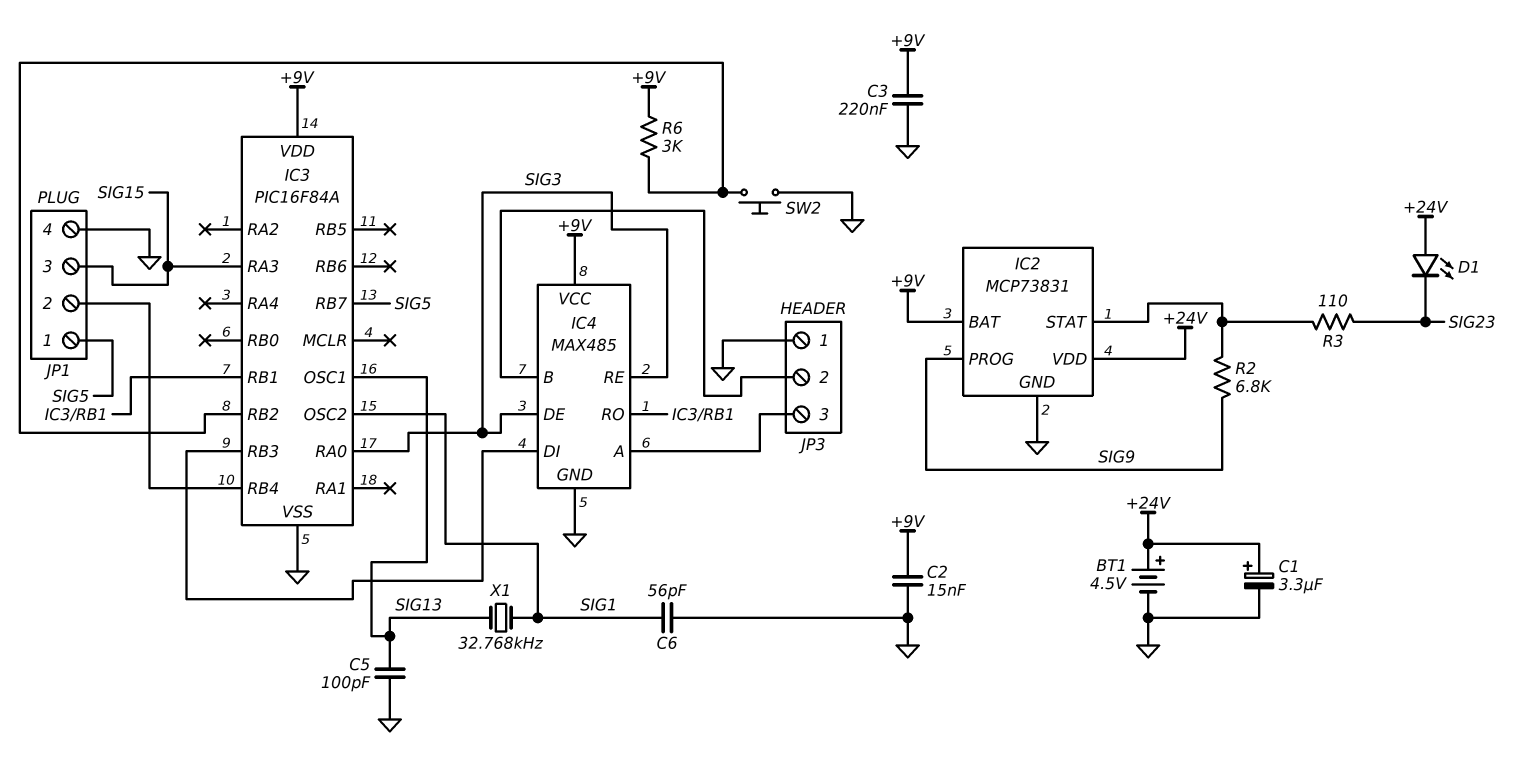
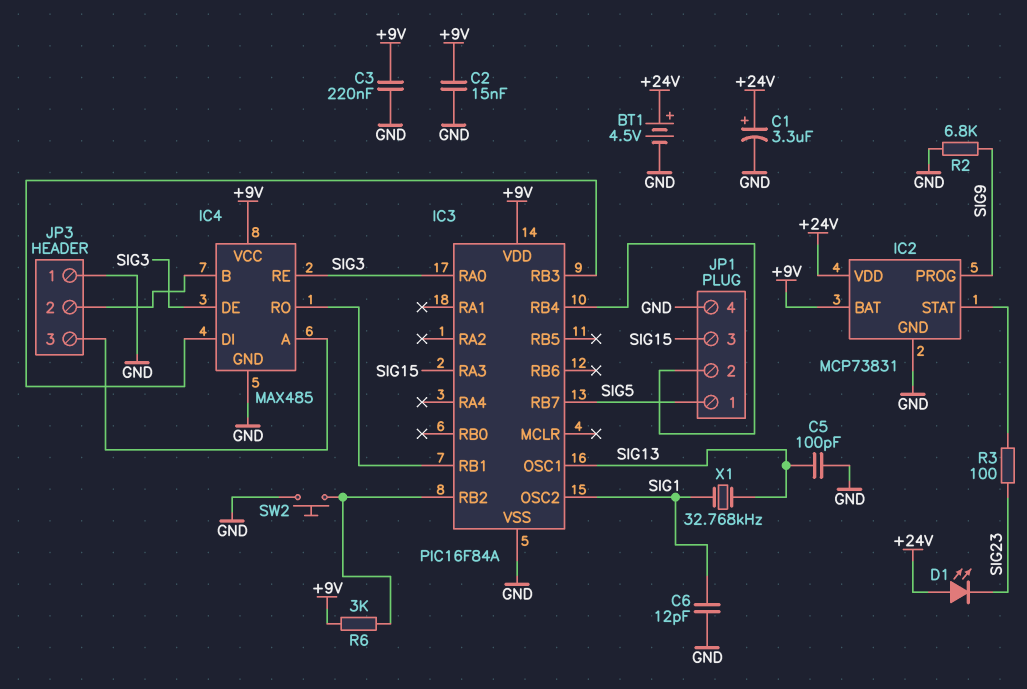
C6: 56pF (GND, SIG1) -> 12pF (GND, SIG1)
R2: 6.8k (IC2/STAT, SIG9) -> 6.8k (GND, SIG9)
R3: 110 (IC2/STAT, SIG23) -> 100 (IC2/STAT, SIG23)

